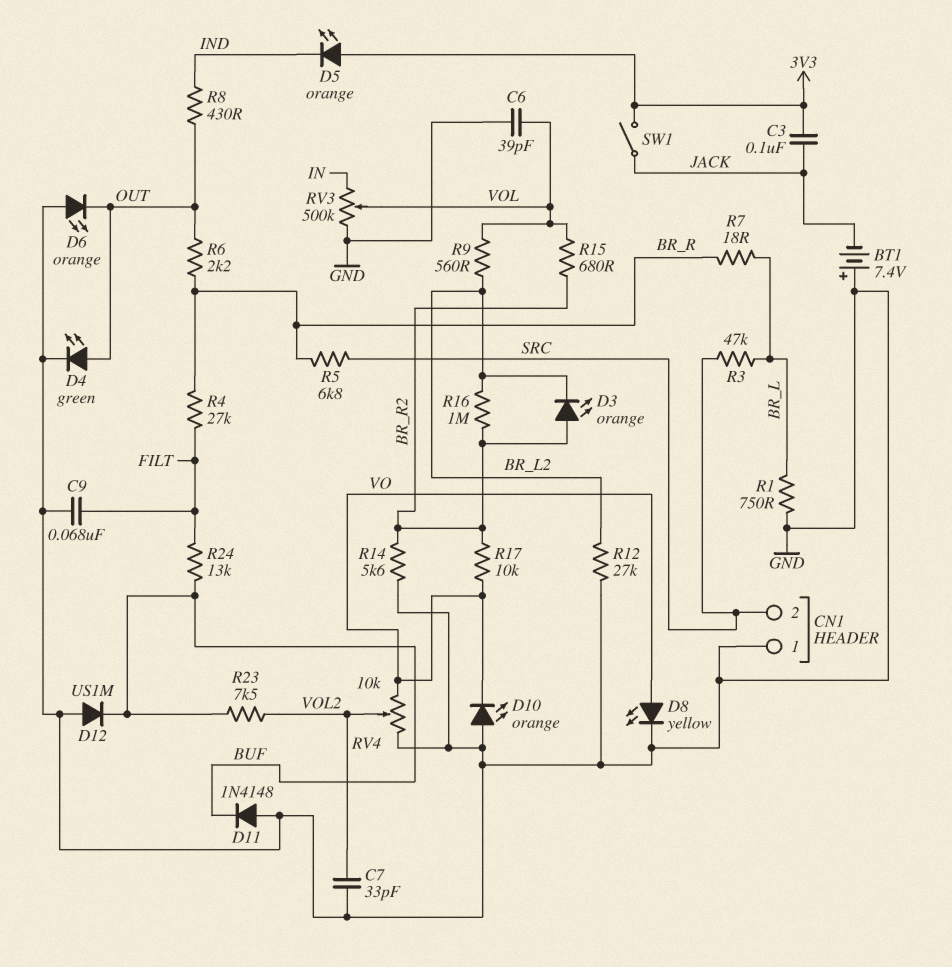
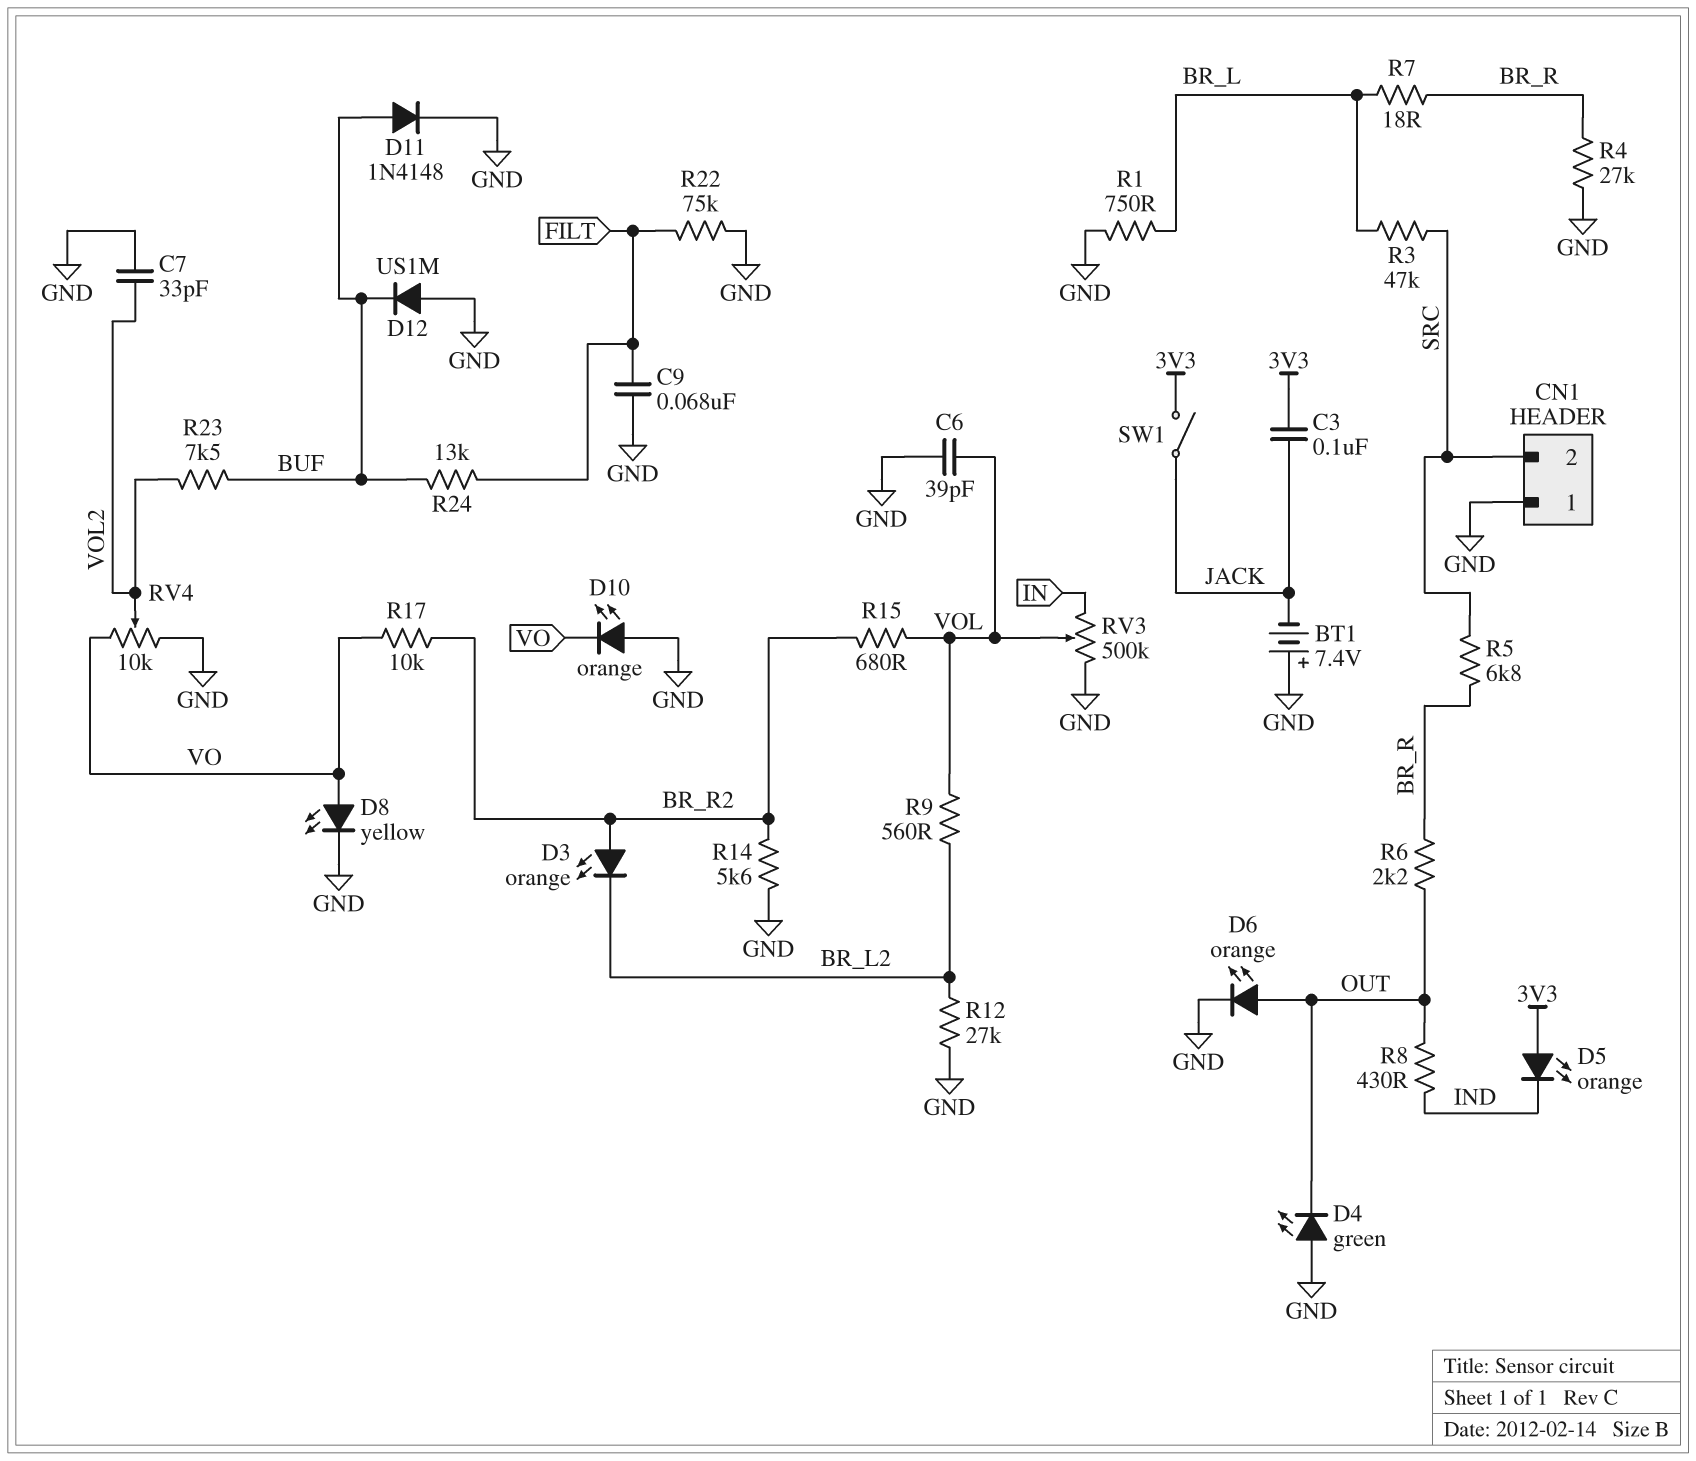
D4: LED green (A OUT, K GND) -> LED green (A GND, K OUT)
D6: LED orange (A GND, K OUT) -> LED orange (A OUT, K GND)
D11: diode 1N4148 (A GND, K BUF) -> diode 1N4148 (A BUF, K GND)
R4: 27k (BR_R, FILT) -> 27k (BR_R, GND)
R16: 1M (BR_L2, BR_R2) -> none
R22: none -> 75k (FILT, GND)

